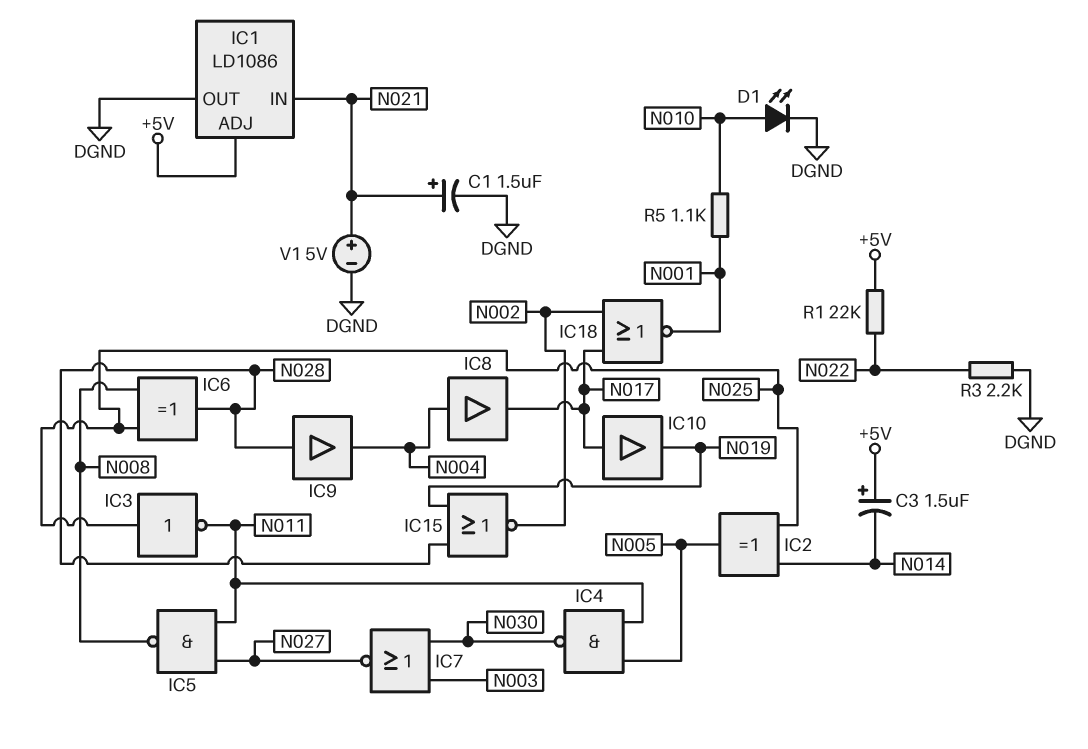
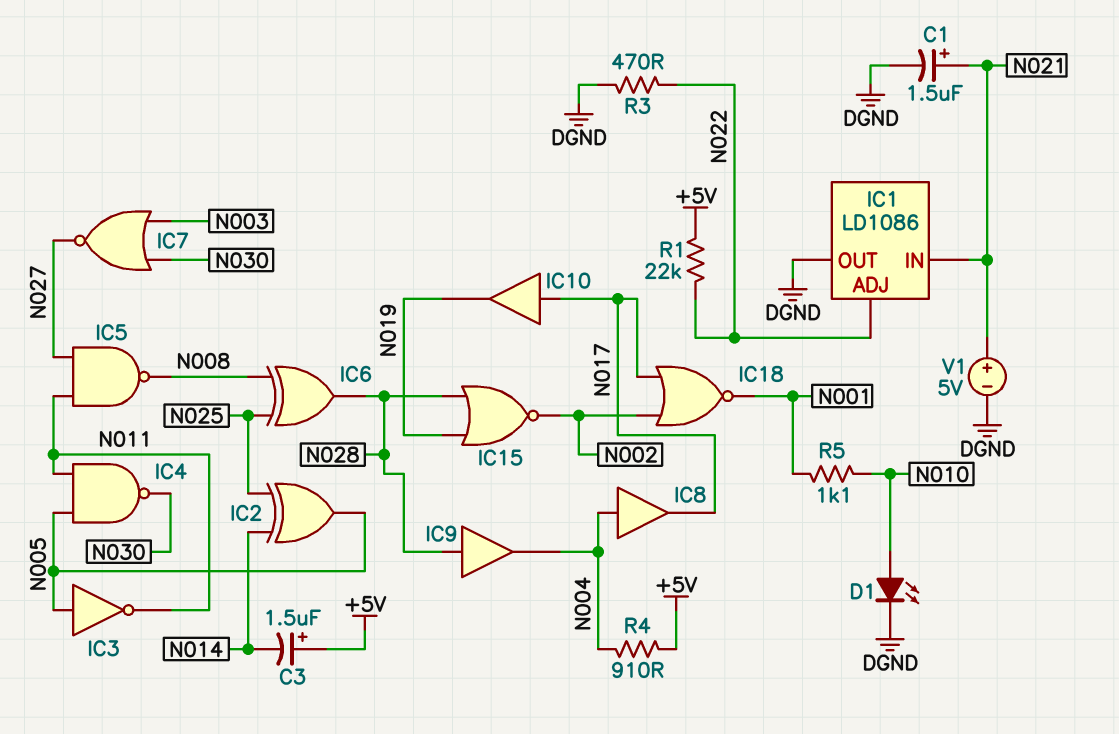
IC1 pin ADJ: +5V -> N022
IC3: NOT (in N025, out N011) -> NOT (in N005, out N011)
R3: 2.2k (DGND, N022) -> 470 (DGND, N022)
R4: none -> 910 (+5V, N004)

